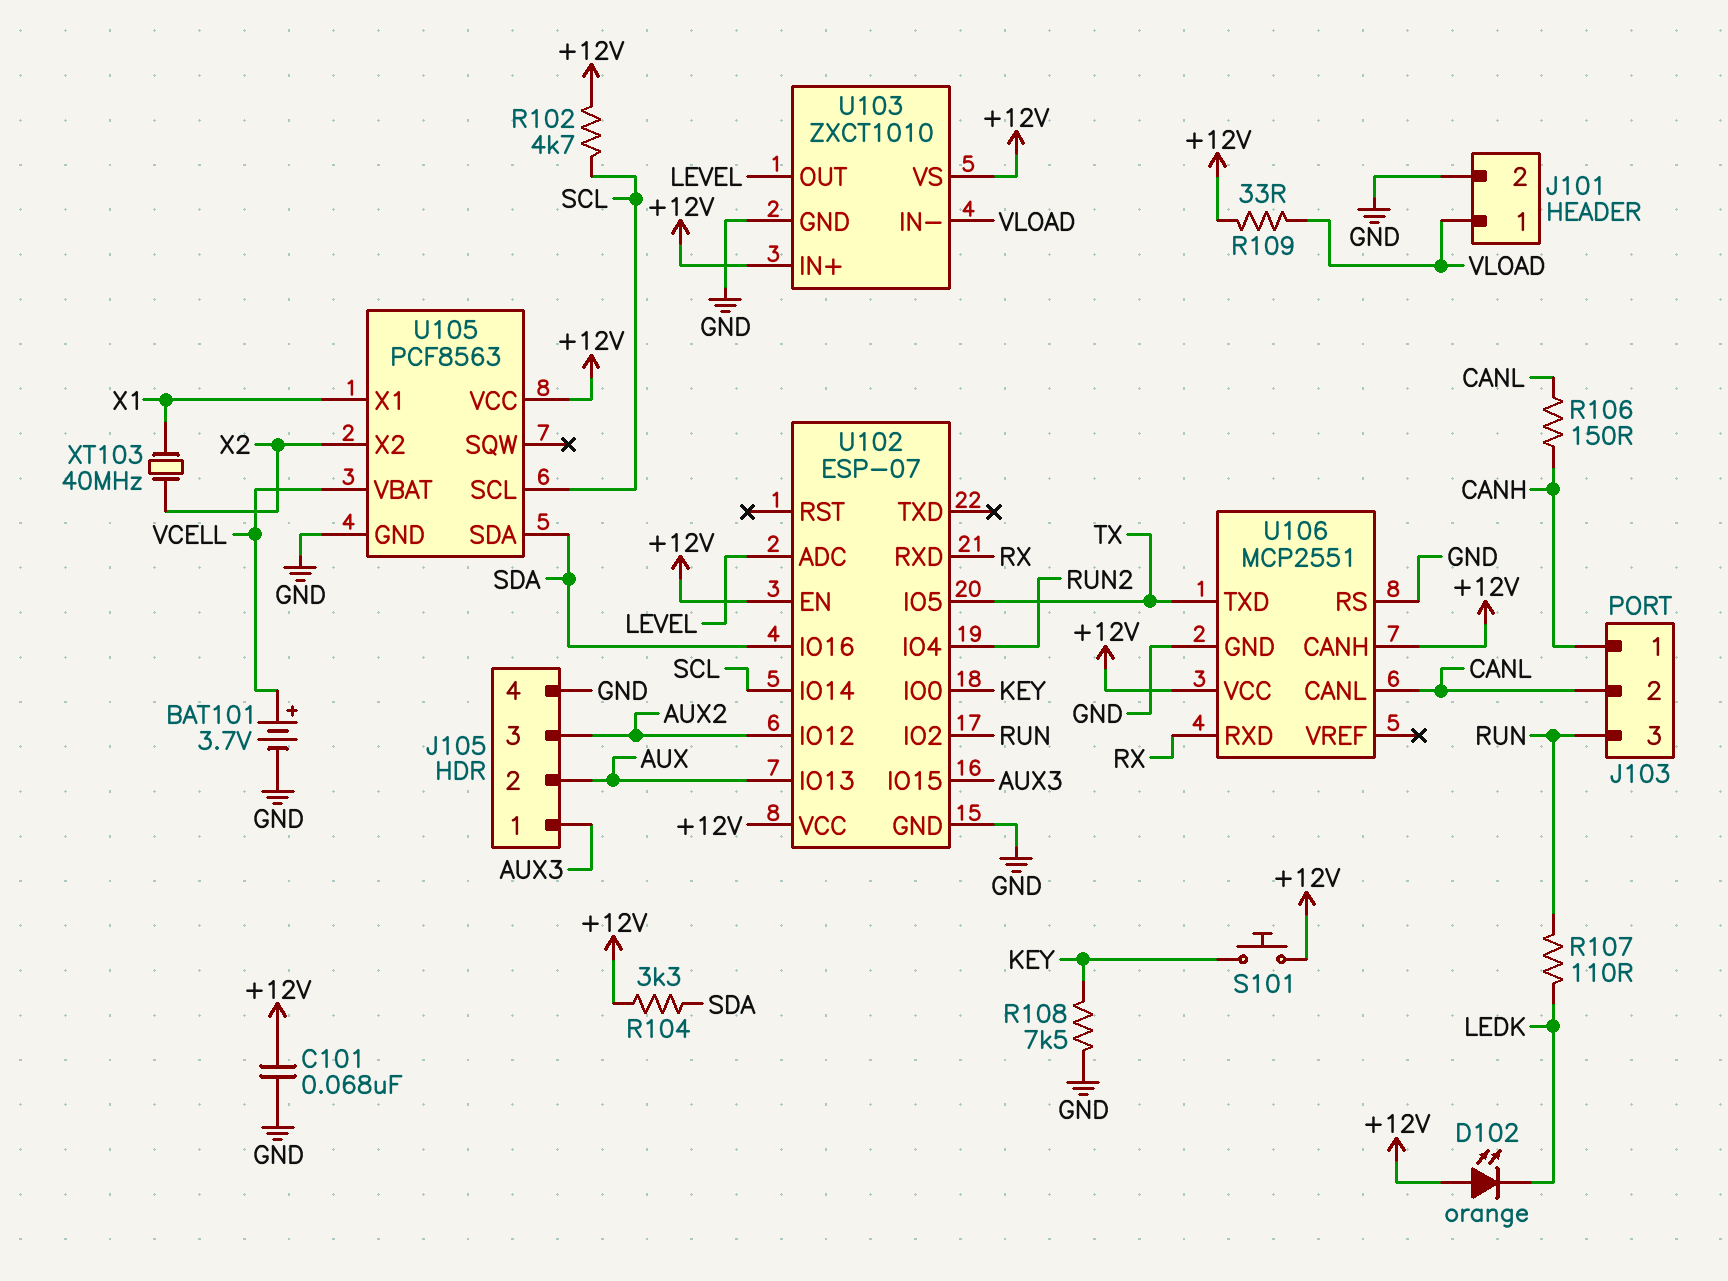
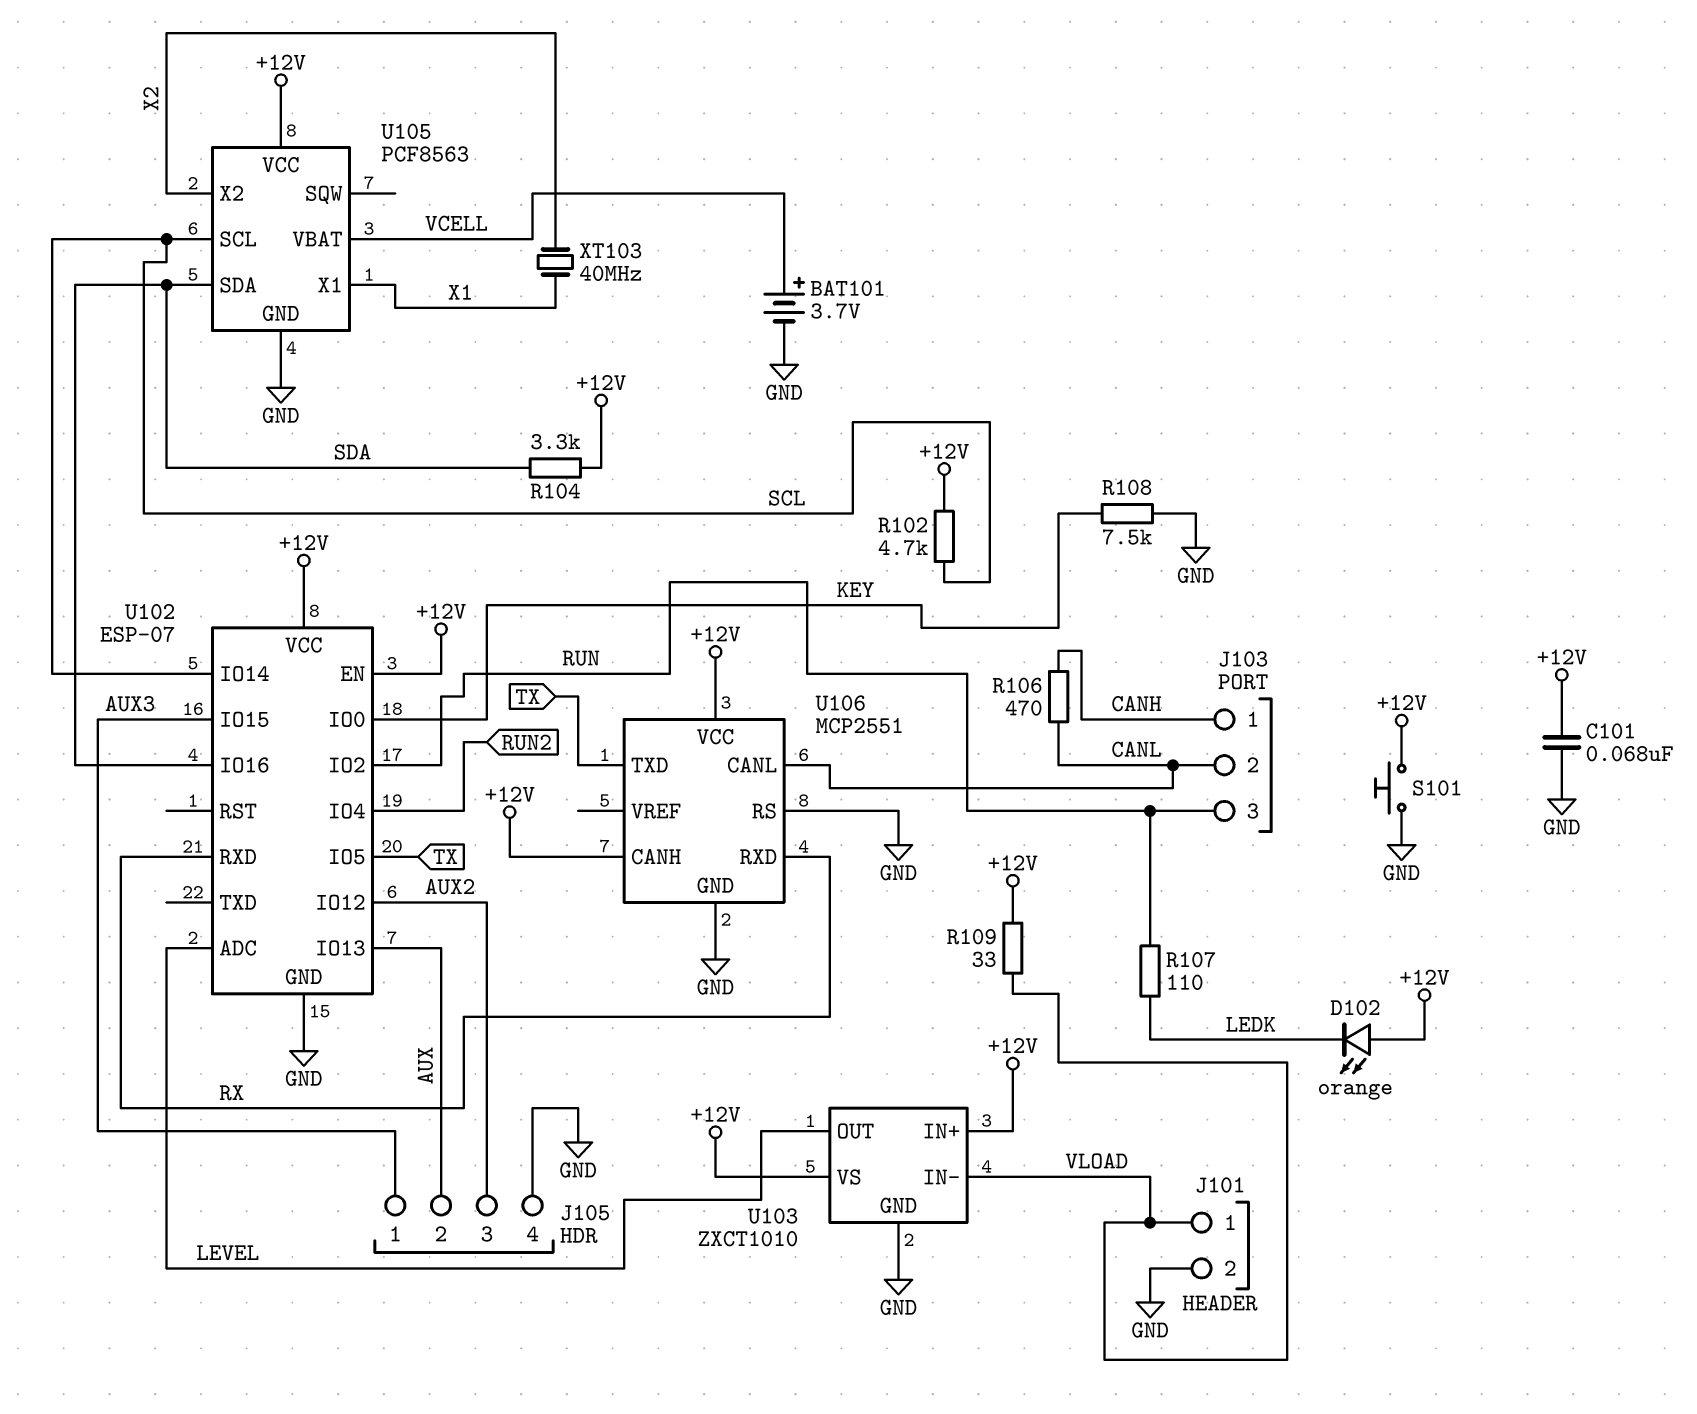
R106: 150 (CANH, CANL) -> 470 (CANH, CANL)
S101: button (+12V, KEY) -> button (+12V, GND)

